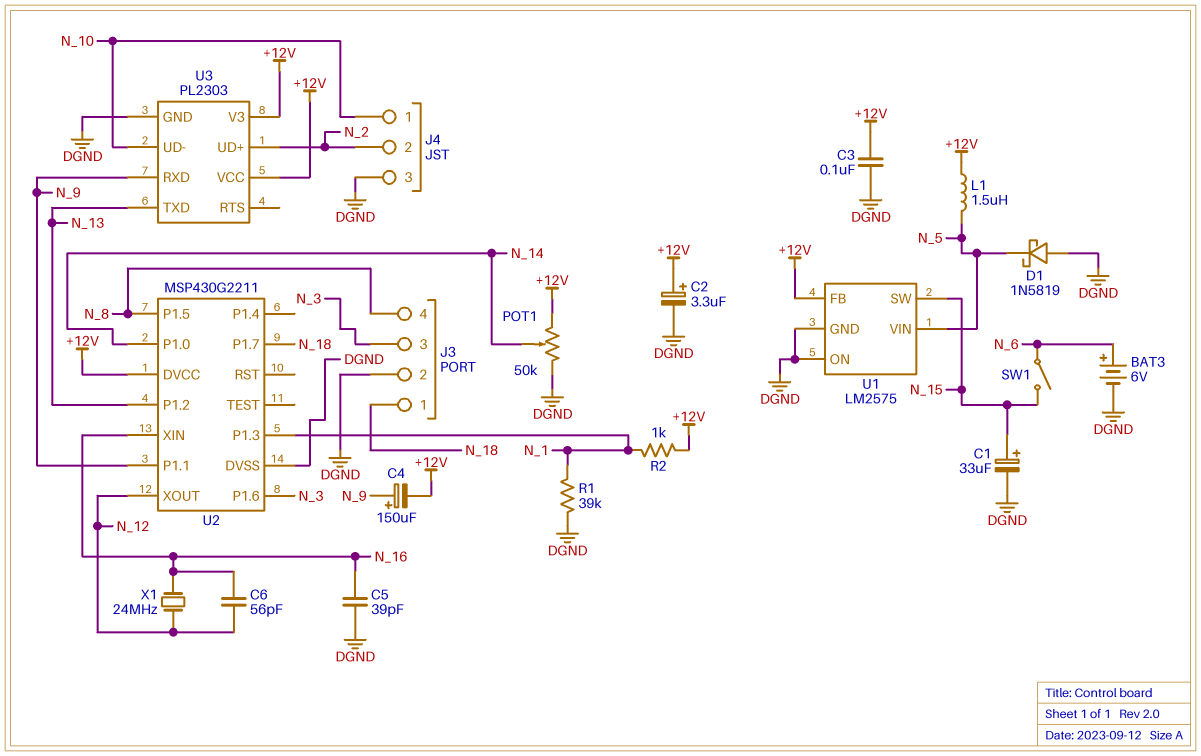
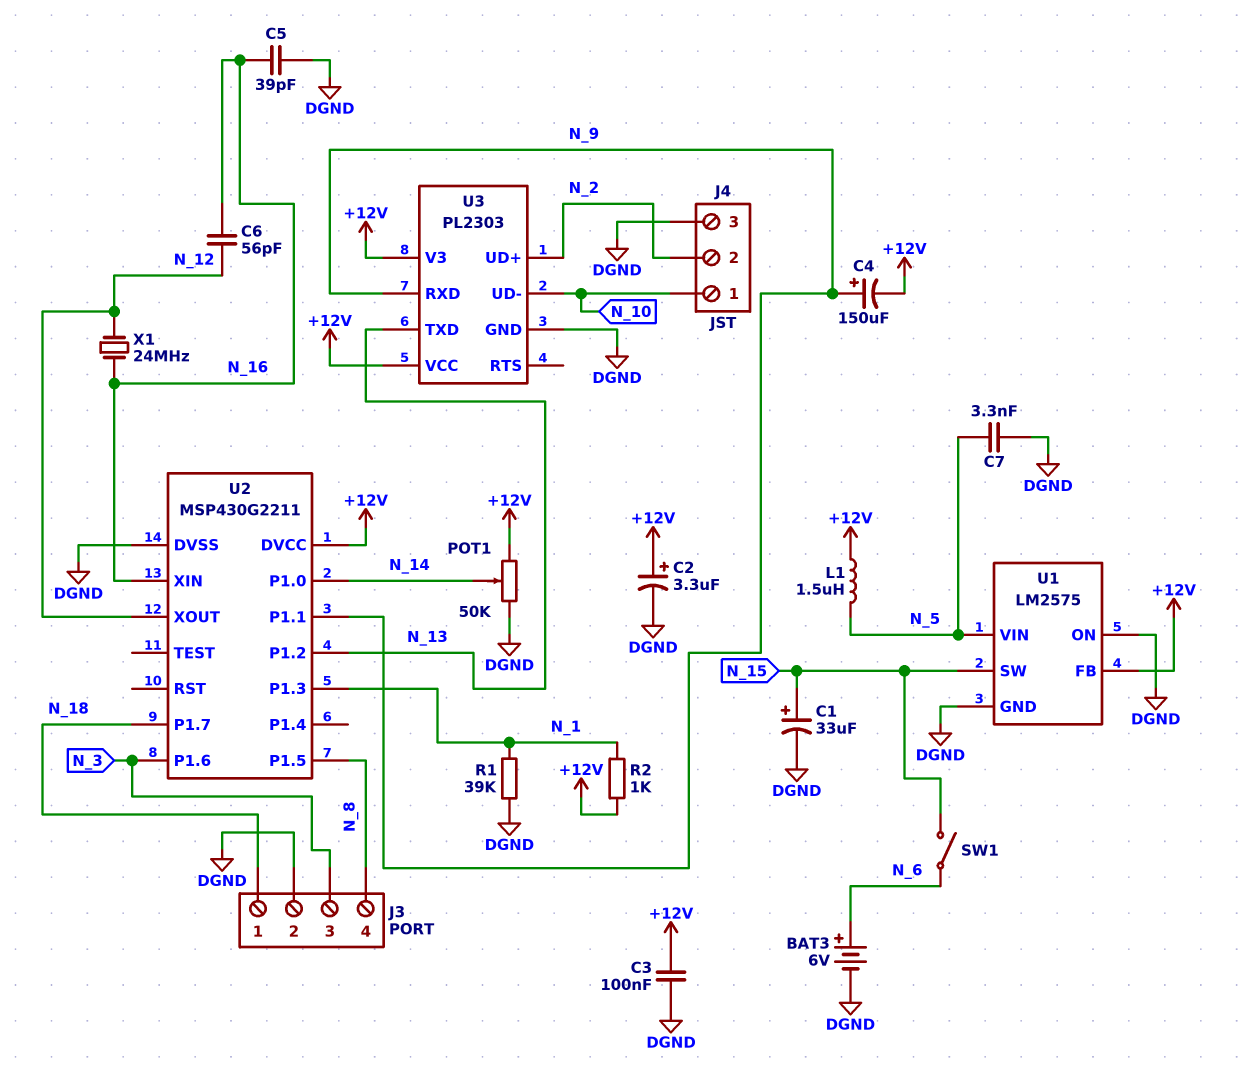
C7: none -> 3.3nF (DGND, N_5)
D1: schottky 1N5819 (A DGND, K N_5) -> none

